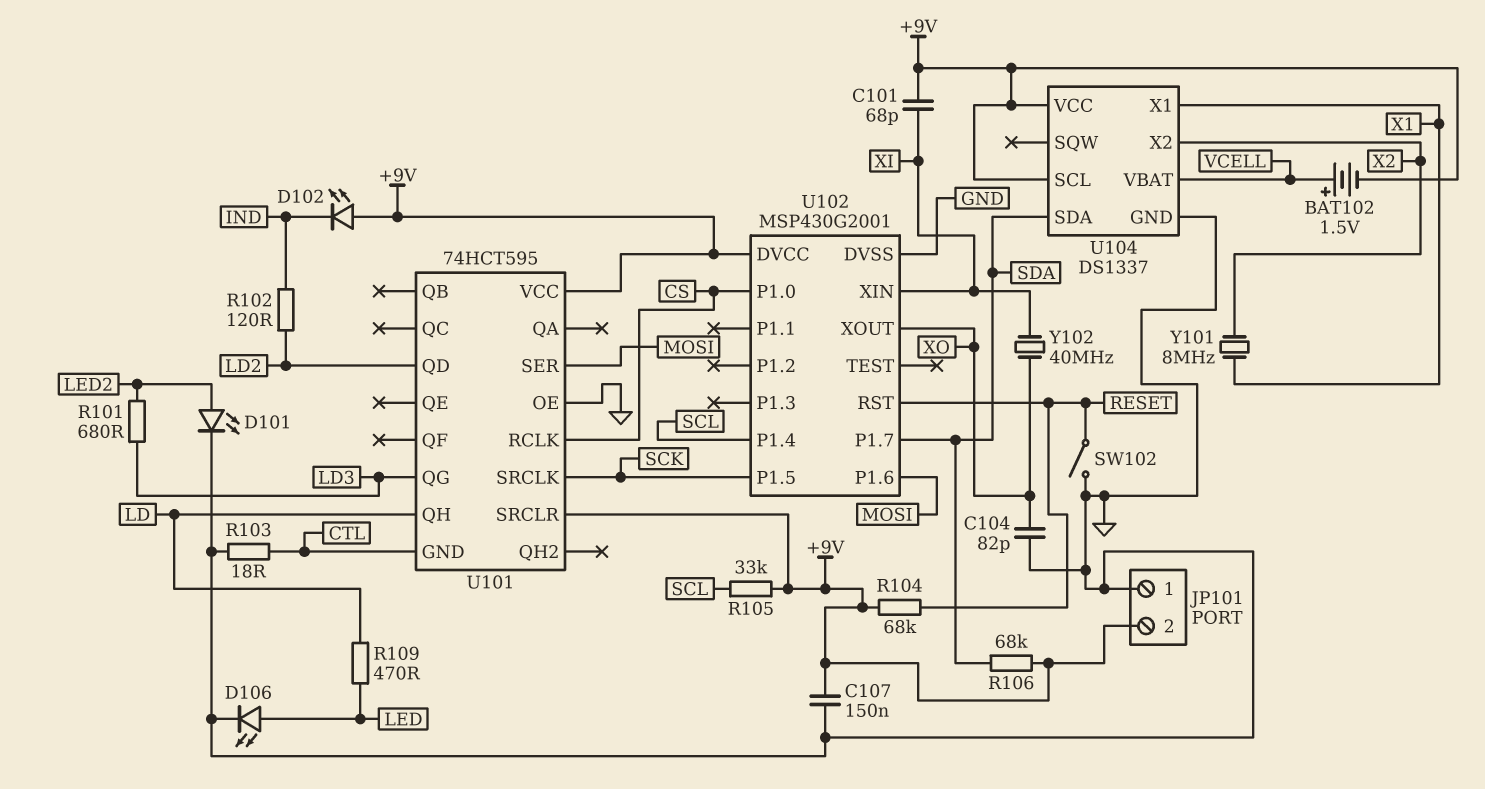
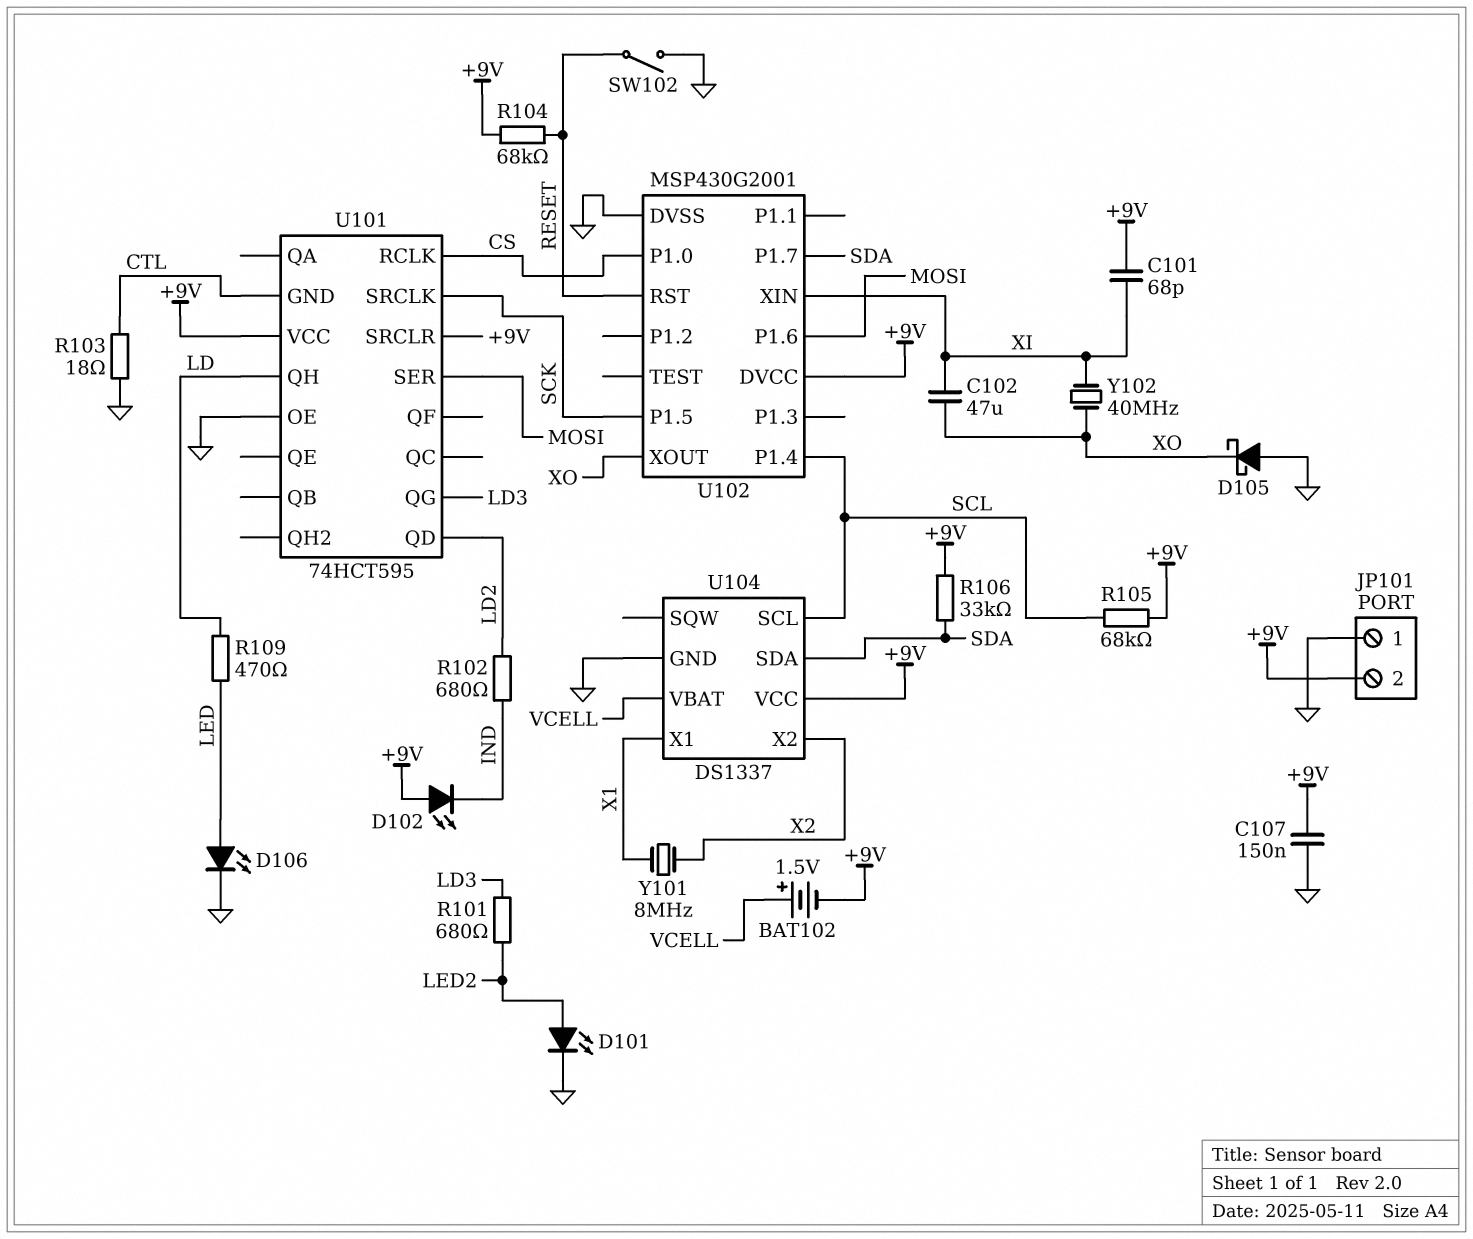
C102: none -> 47uF (XI, XO)
C104: 82pF (GND, XO) -> none
D105: none -> schottky (A GND, K XO)
R102: 120 (IND, LD2) -> 680 (IND, LD2)
R105: 33k (+9V, SCL) -> 68k (+9V, SCL)
R106: 68k (+9V, SDA) -> 33k (+9V, SDA)
U104 pin SCL: +9V -> SCL

